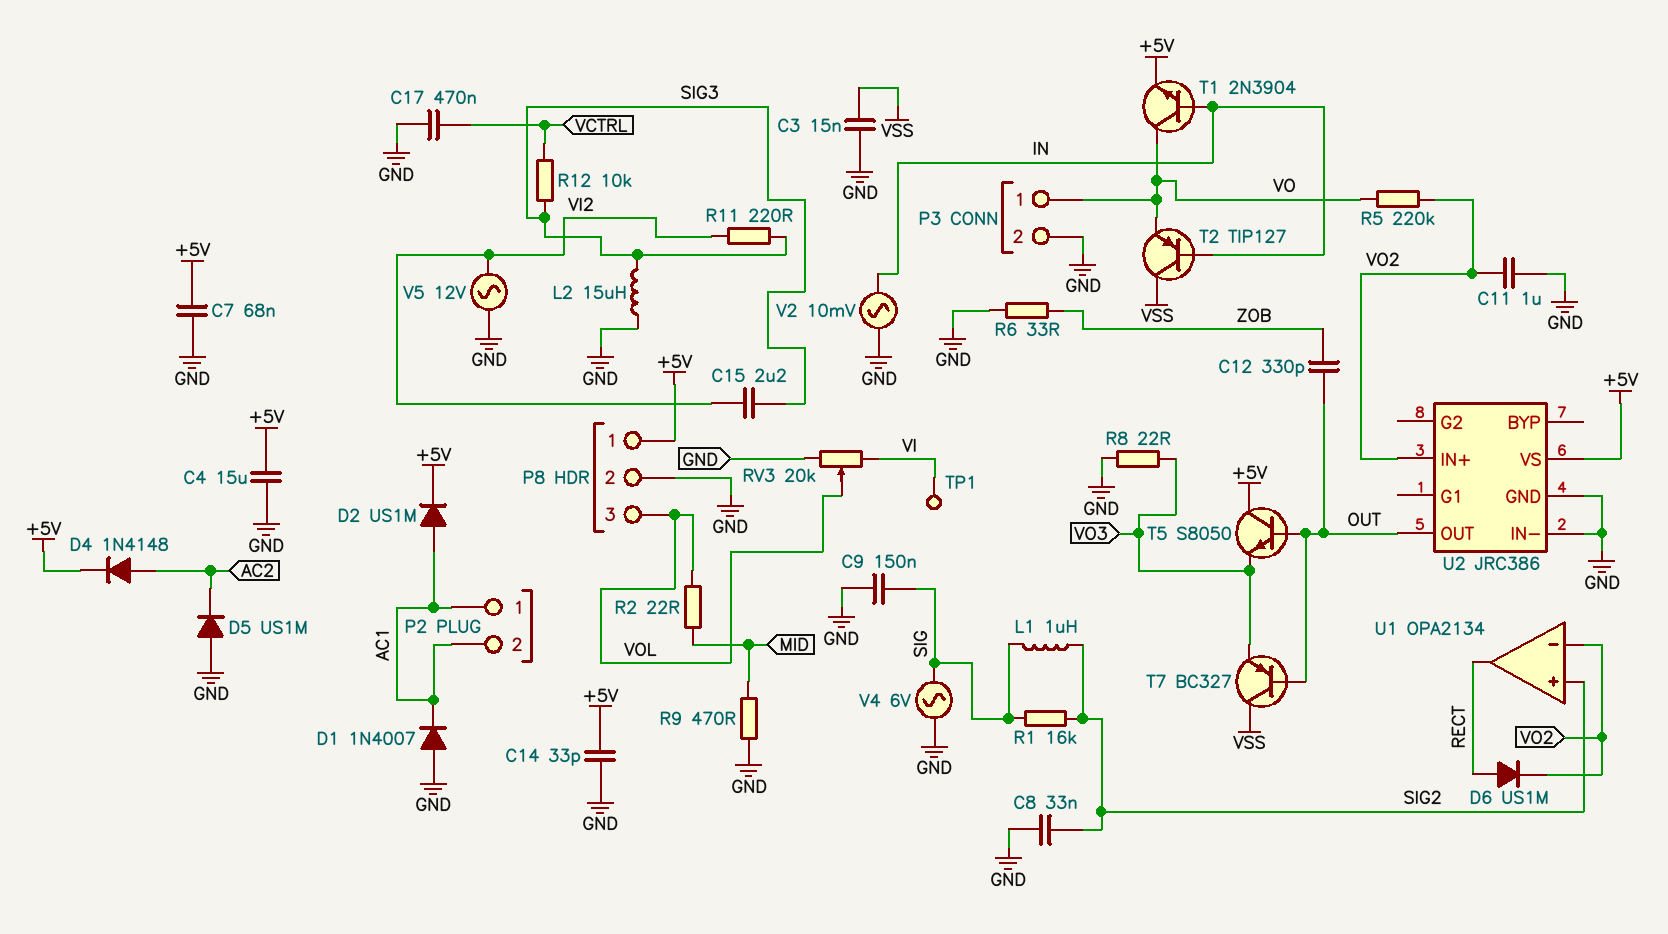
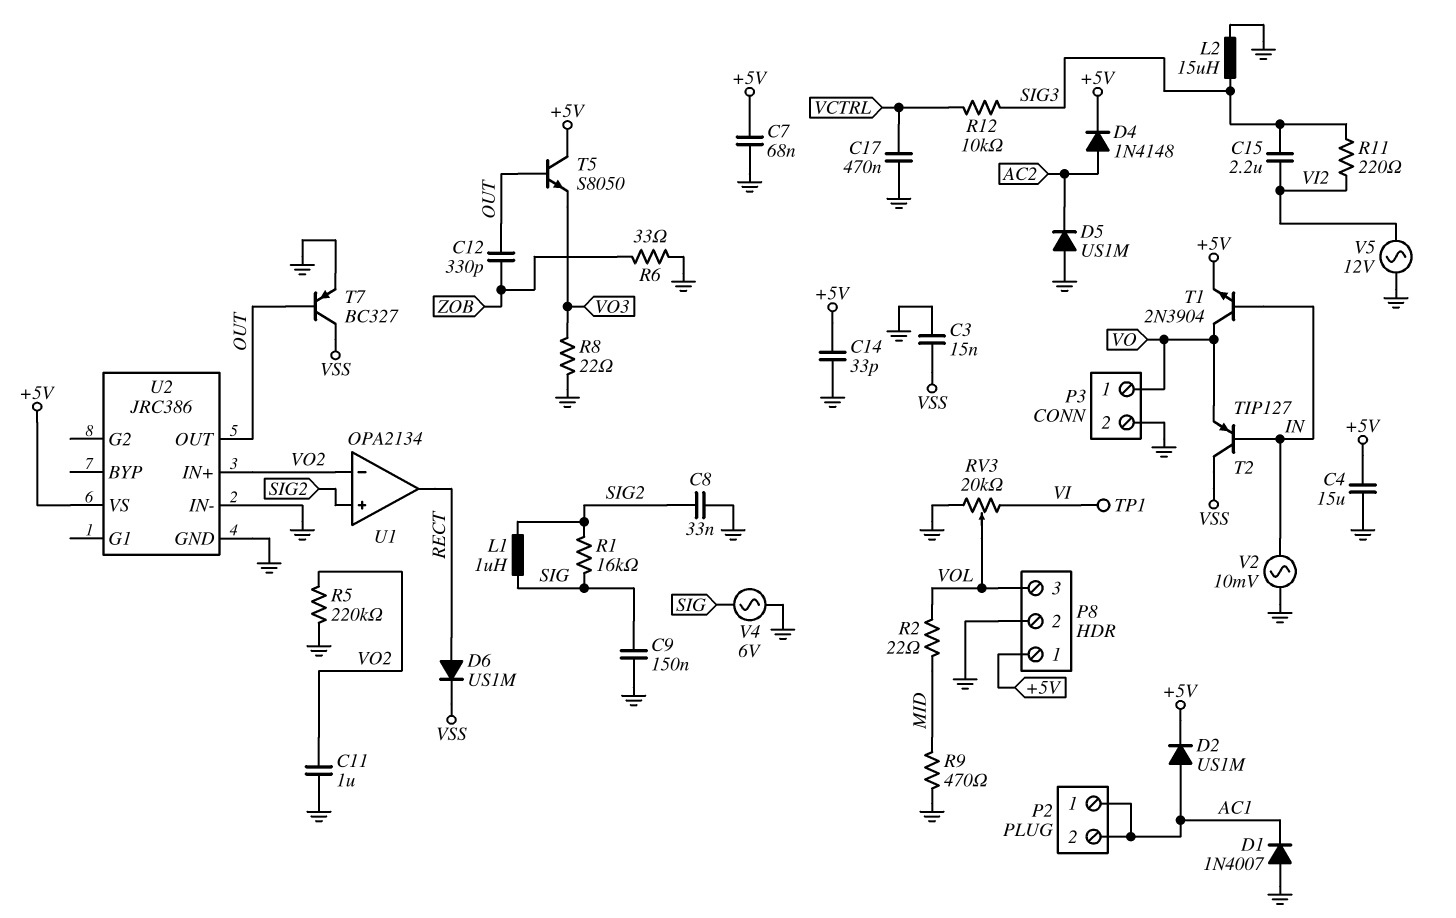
D6: diode US1M (A RECT, K VO2) -> diode US1M (A RECT, K VSS)
R5: 220k (VO, VO2) -> 220k (GND, VO2)
T7: PNP BC327 (B OUT, C VSS, E VO3) -> PNP BC327 (B OUT, C VSS, E GND)

